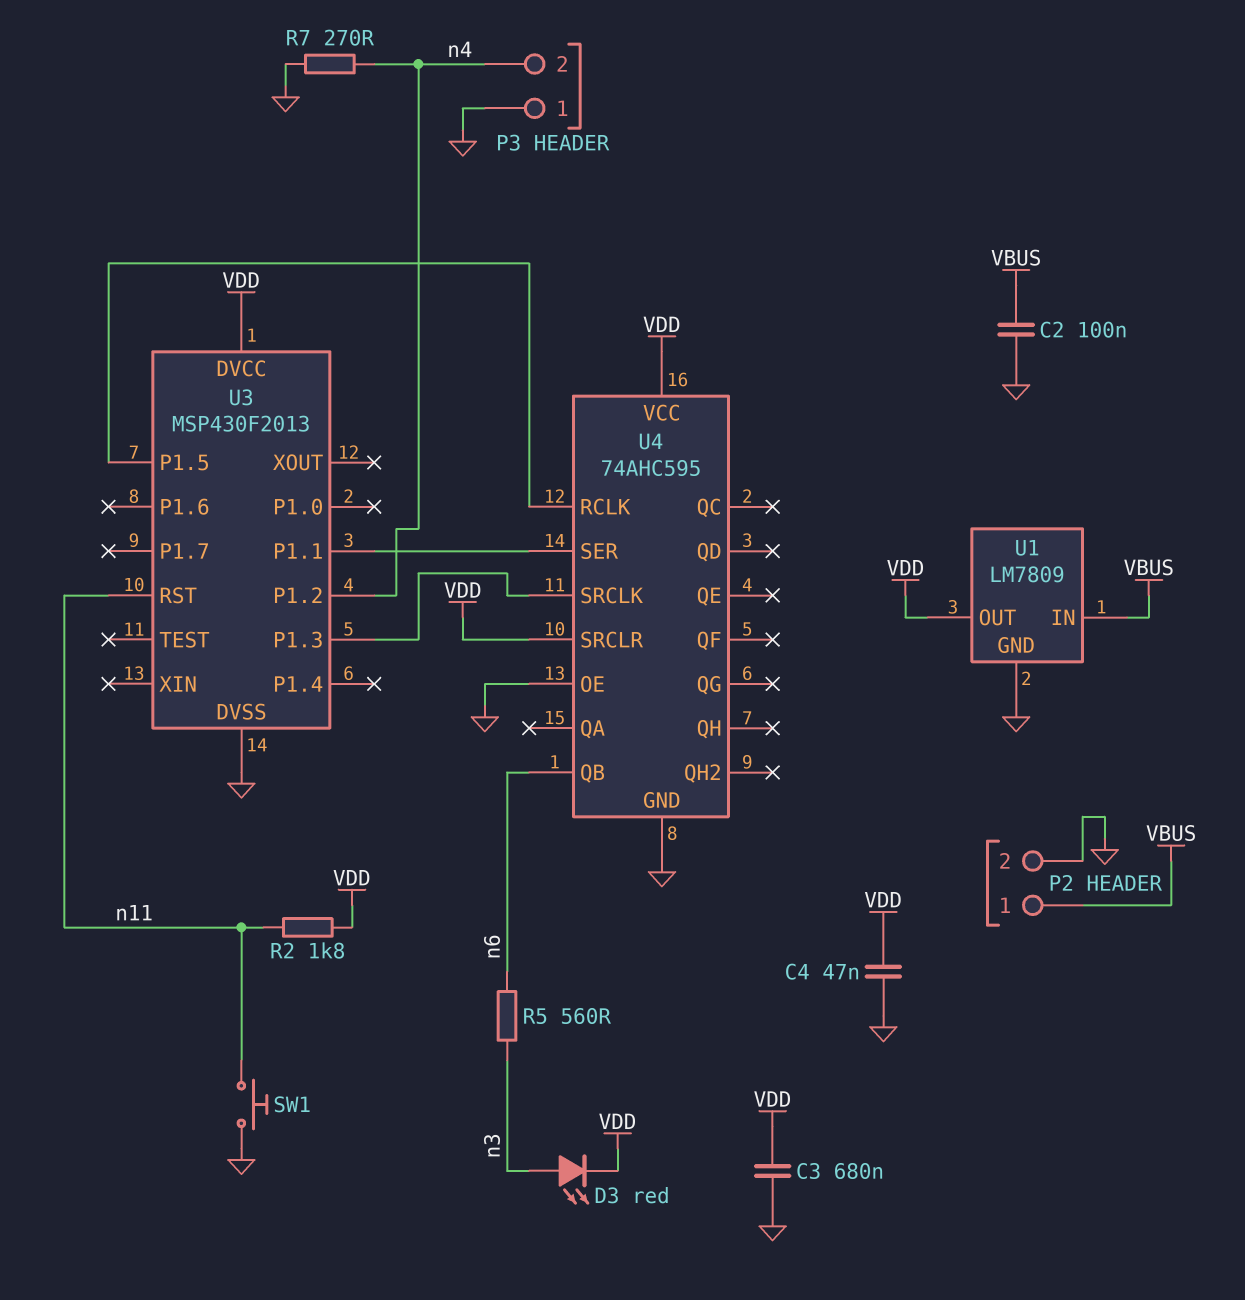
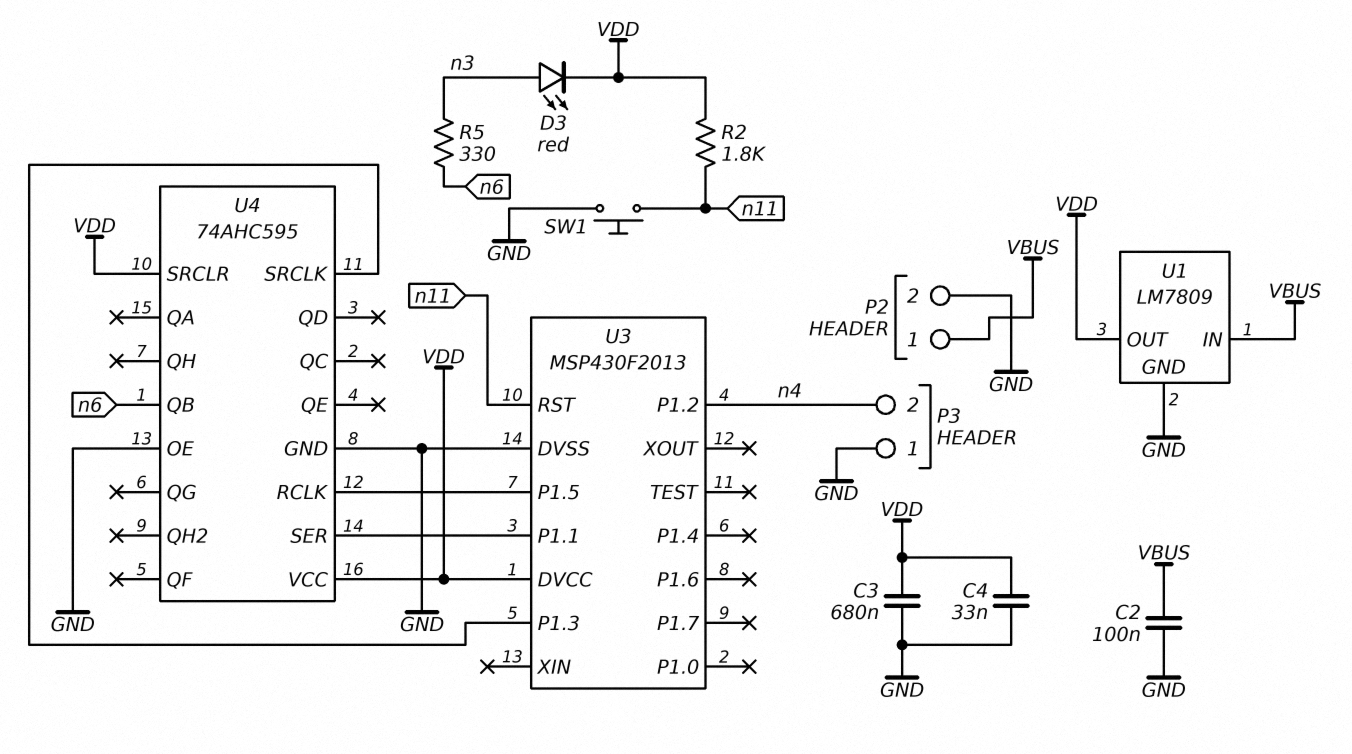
C4: 47nF (GND, VDD) -> 33nF (GND, VDD)
R5: 560 (n3, n6) -> 330 (n3, n6)
R7: 270 (GND, n4) -> none

